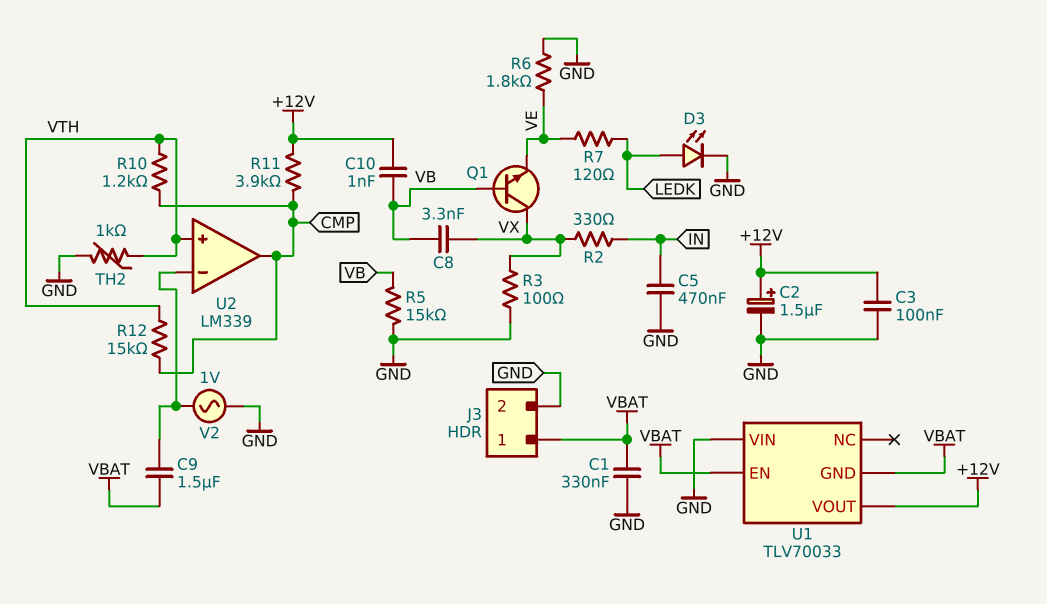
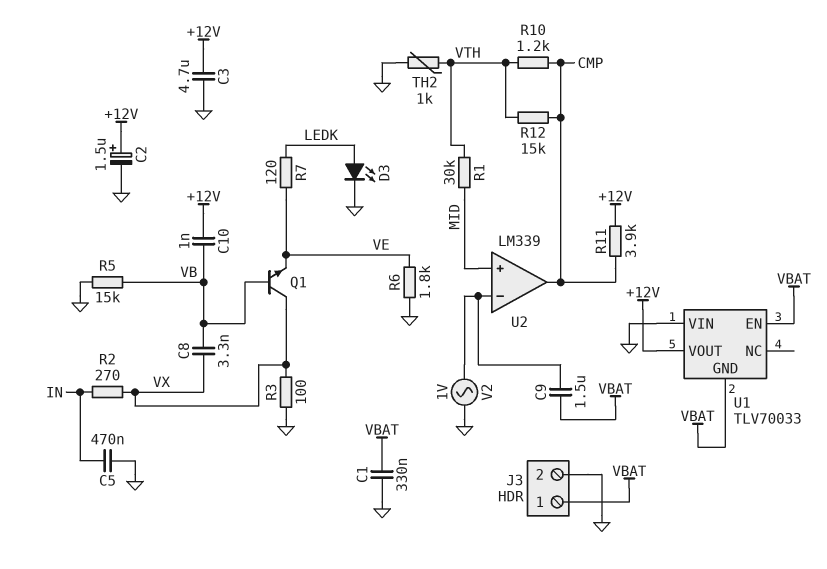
C3: 100nF (+12V, GND) -> 4.7uF (+12V, GND)
R1: none -> 30k (MID, VTH)
R2: 330 (IN, VX) -> 270 (IN, VX)
U2 pin in+: VTH -> MID

